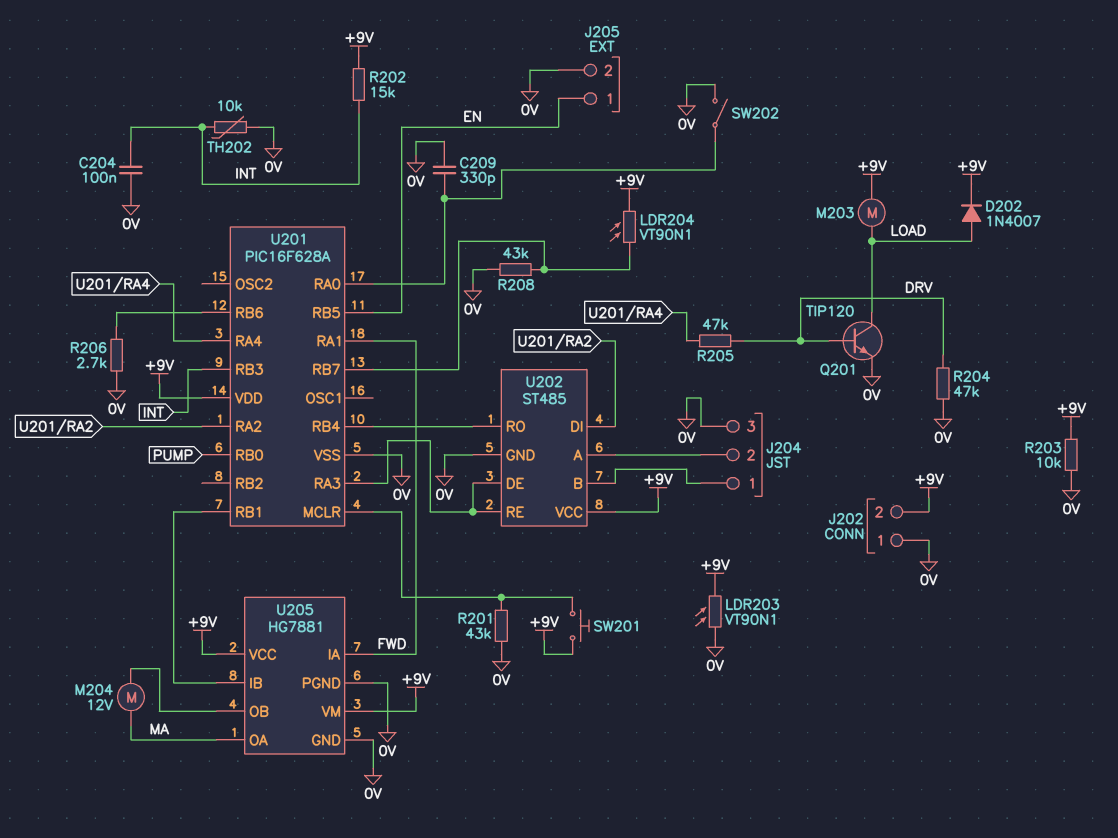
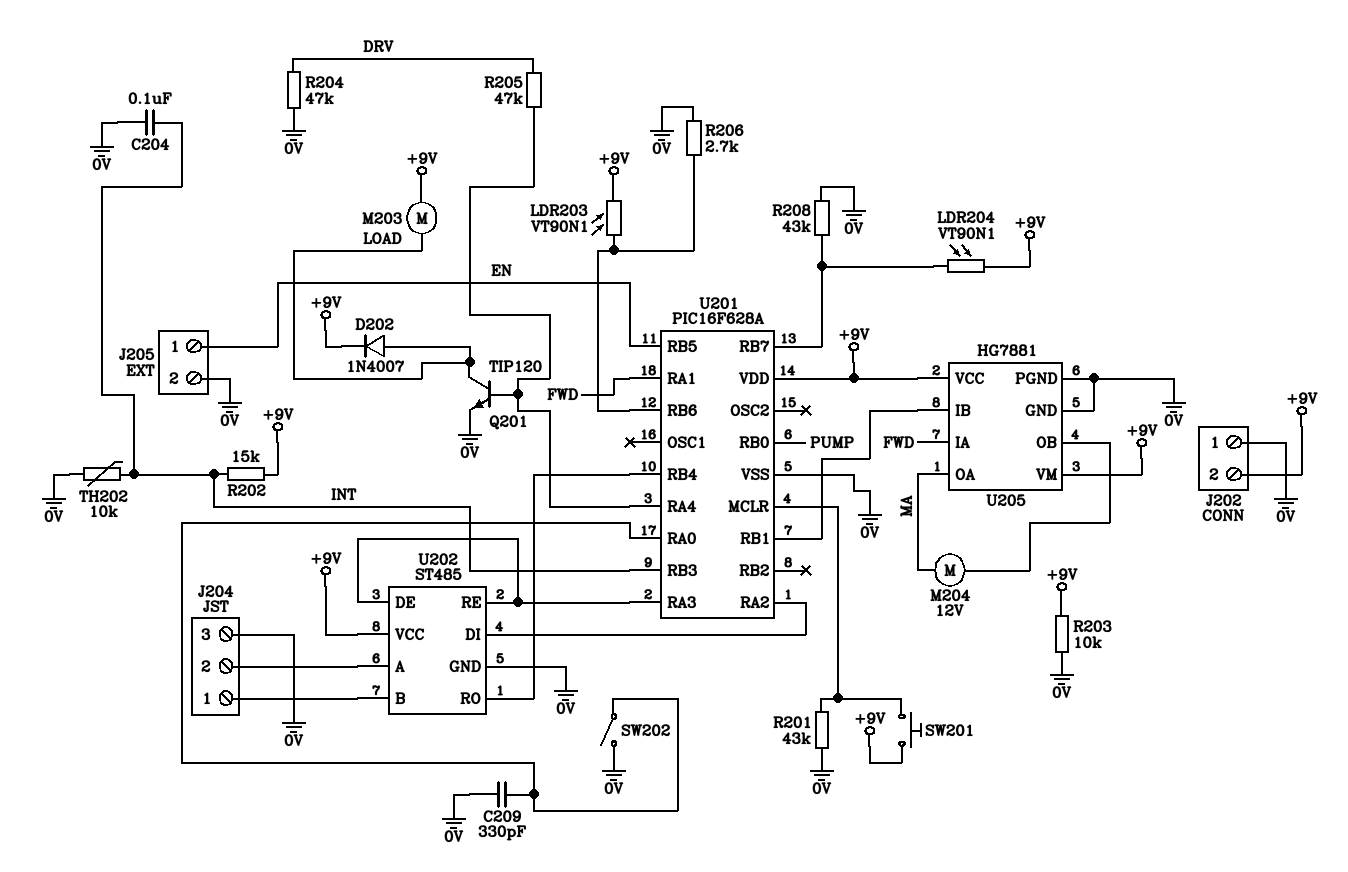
LDR203: VT90N1 (+9V, 0V) -> VT90N1 (+9V, U201/RB6)
Q201: NPN TIP120 (B DRV, C LOAD, E 0V) -> NPN TIP120 (B U201/RA4, C LOAD, E 0V)

